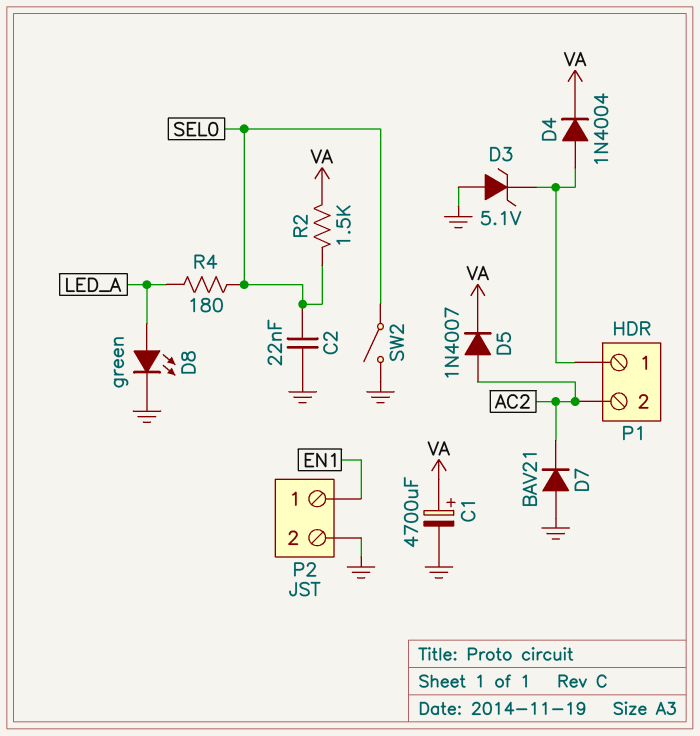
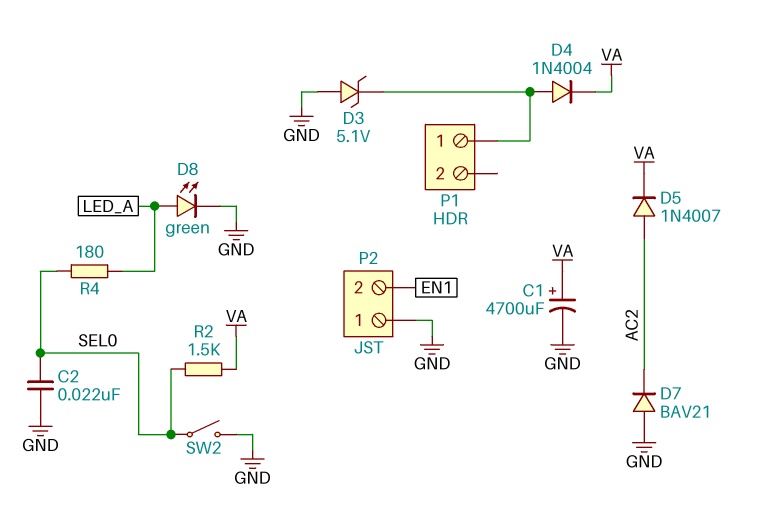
P1 pin 2: AC2 -> none
P2 pin 1: EN1 -> GND
P2 pin 2: GND -> EN1

